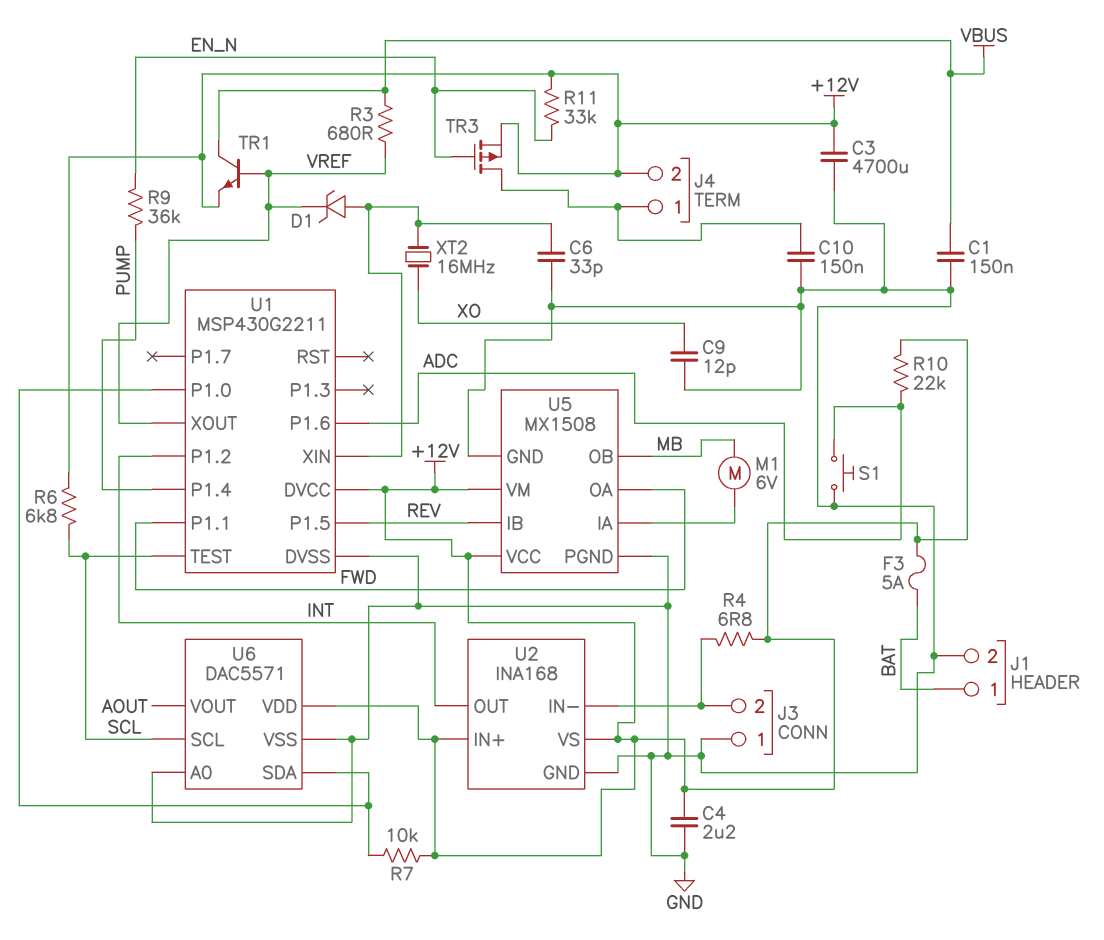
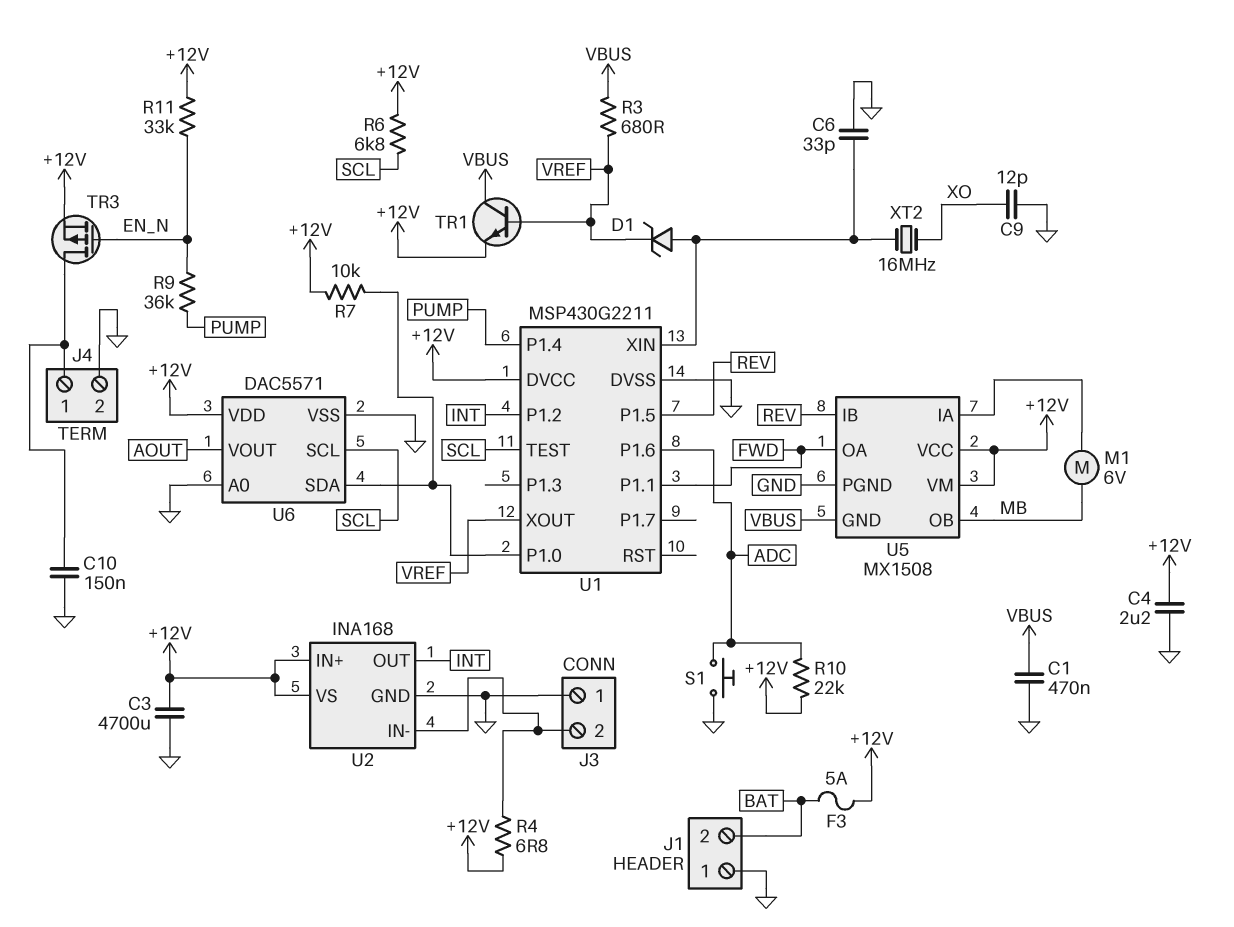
C1: 150nF (GND, VBUS) -> 470nF (GND, VBUS)
J1 pin 1: BAT -> GND
J1 pin 2: GND -> BAT
J4 pin 2: +12V -> GND
U5 pin GND: GND -> VBUS

